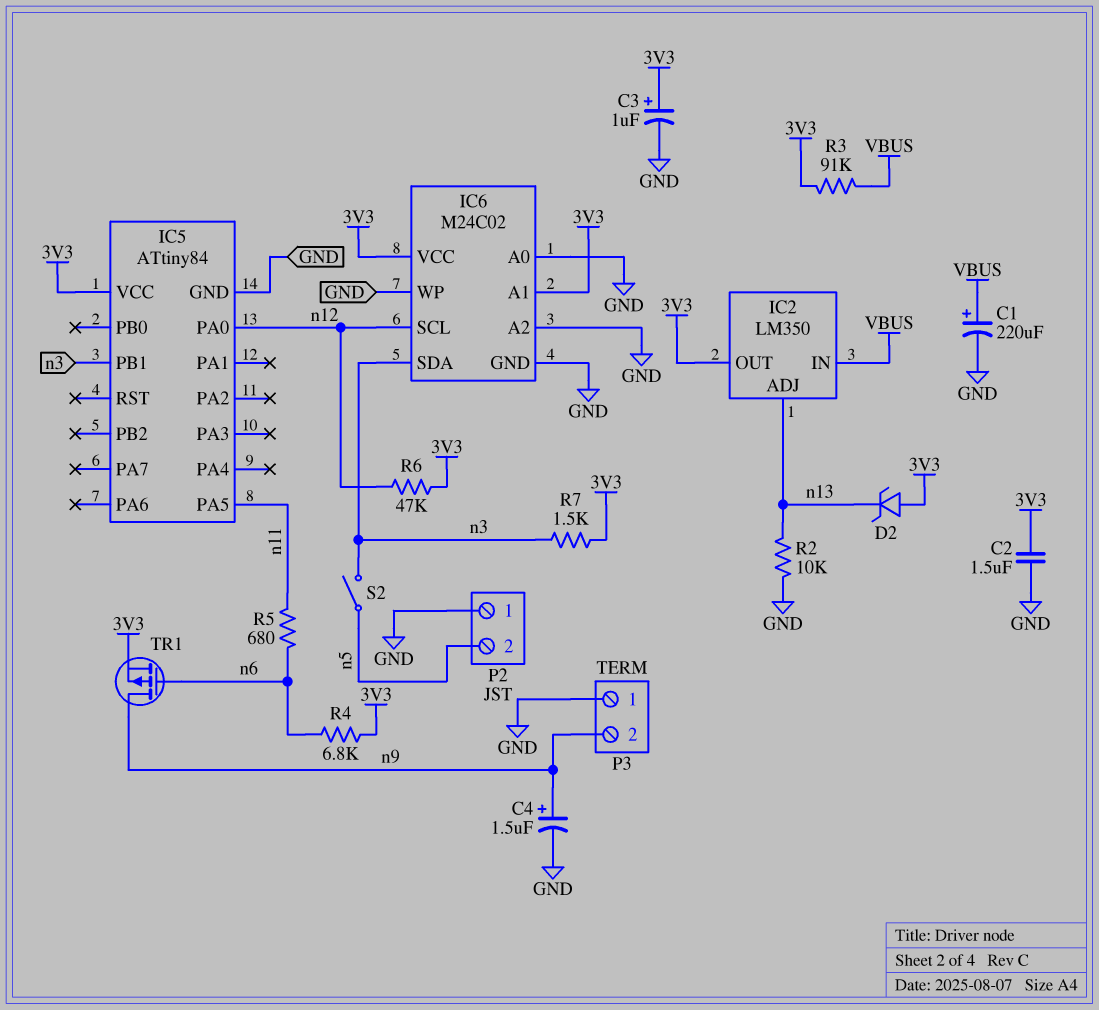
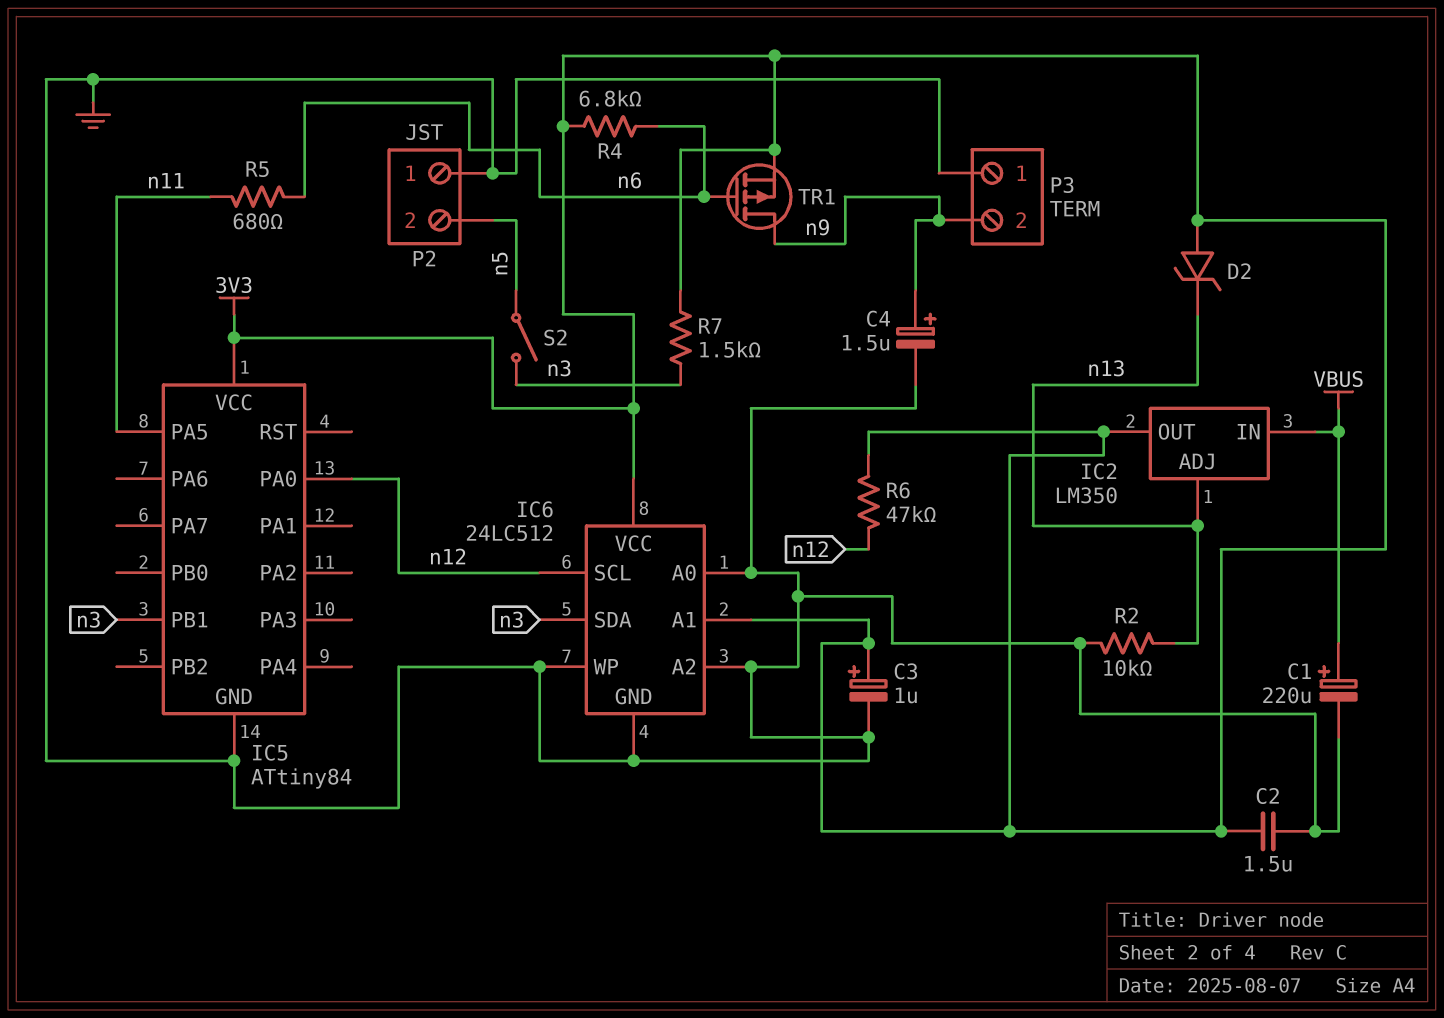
IC6: M24C02 -> 24LC512
R3: 91k (3V3, VBUS) -> none

